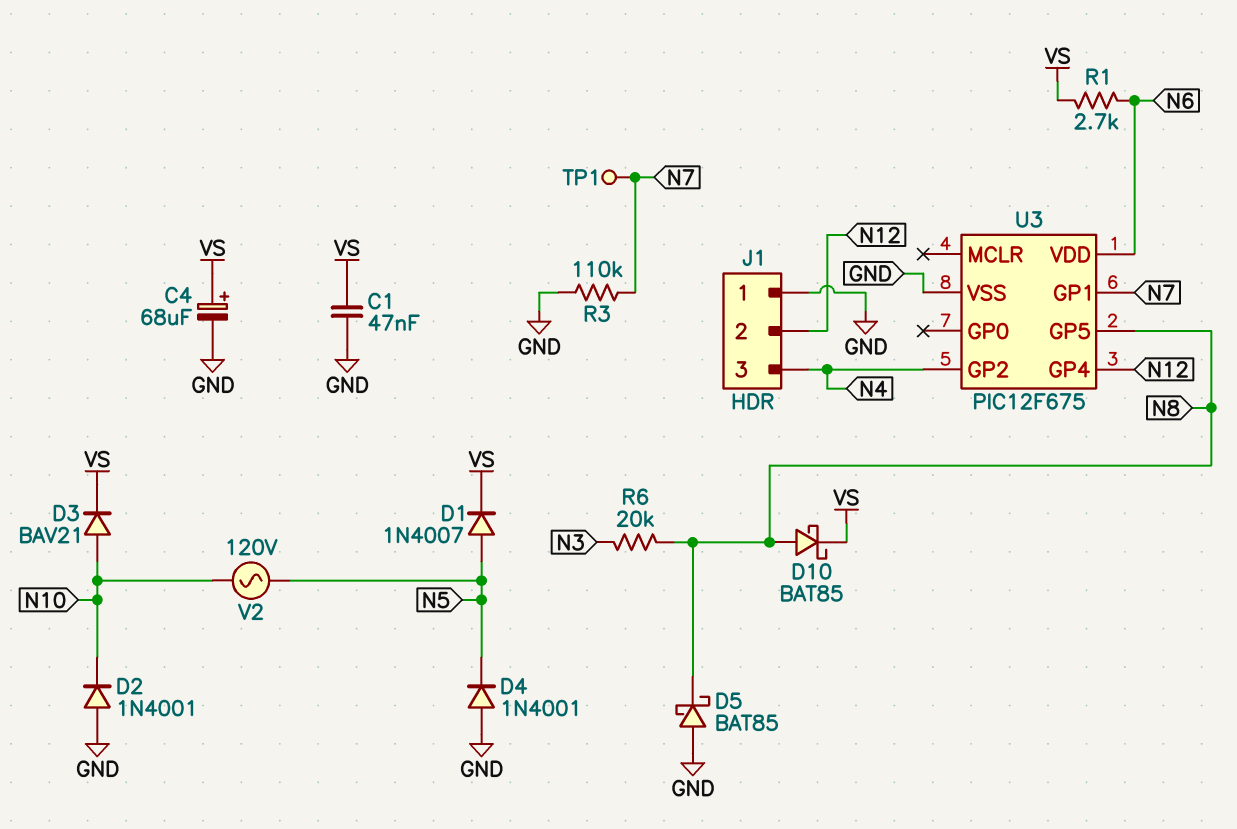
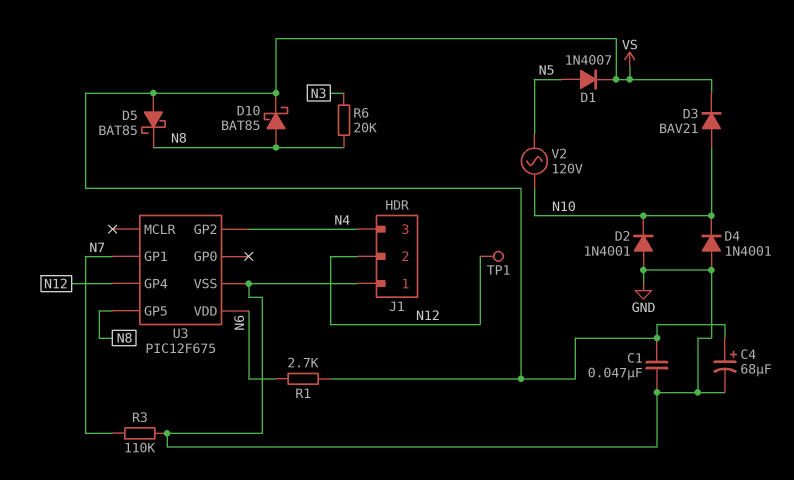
D4: diode 1N4001 (A GND, K N5) -> diode 1N4001 (A GND, K N10)
D5: schottky BAT85 (A GND, K N8) -> schottky BAT85 (A VS, K N8)
TP1: test point (N7) -> test point (N12)

